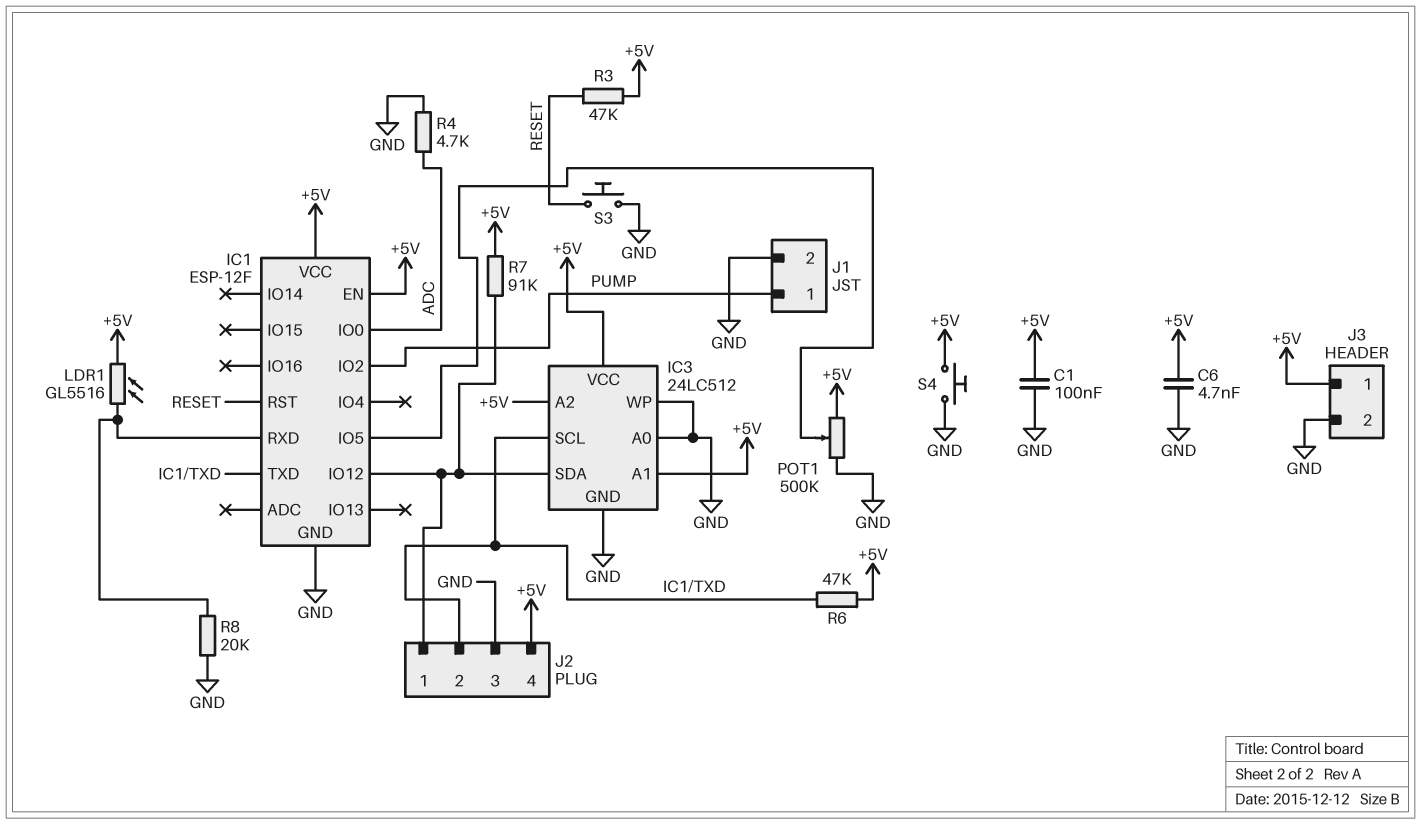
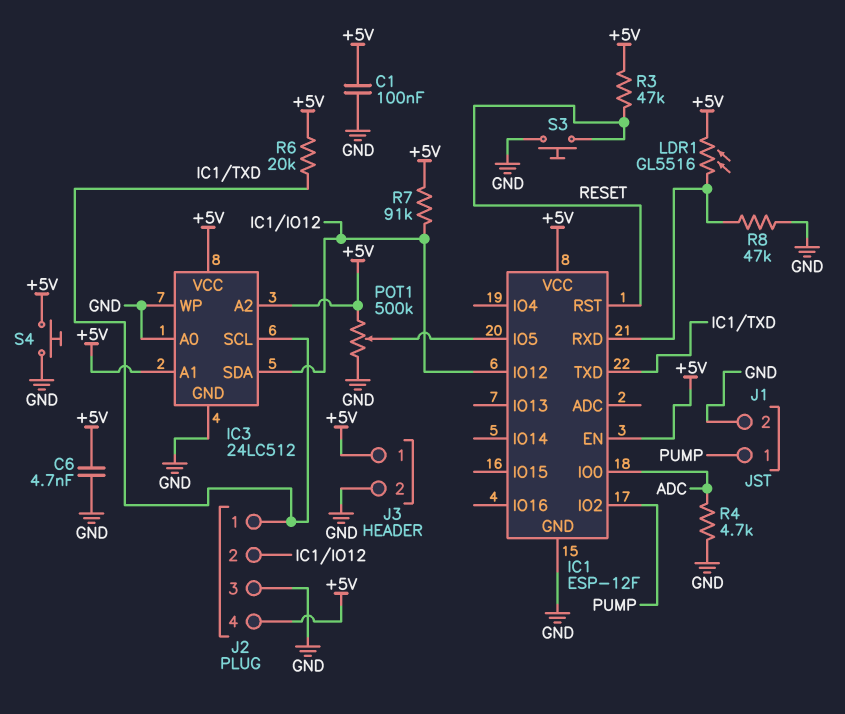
J2 pin 1: IC1/IO12 -> IC1/TXD
J2 pin 2: IC1/TXD -> IC1/IO12
R6: 47k (+5V, IC1/TXD) -> 20k (+5V, IC1/TXD)
R8: 20k (GND, IC1/RXD) -> 47k (GND, IC1/RXD)

